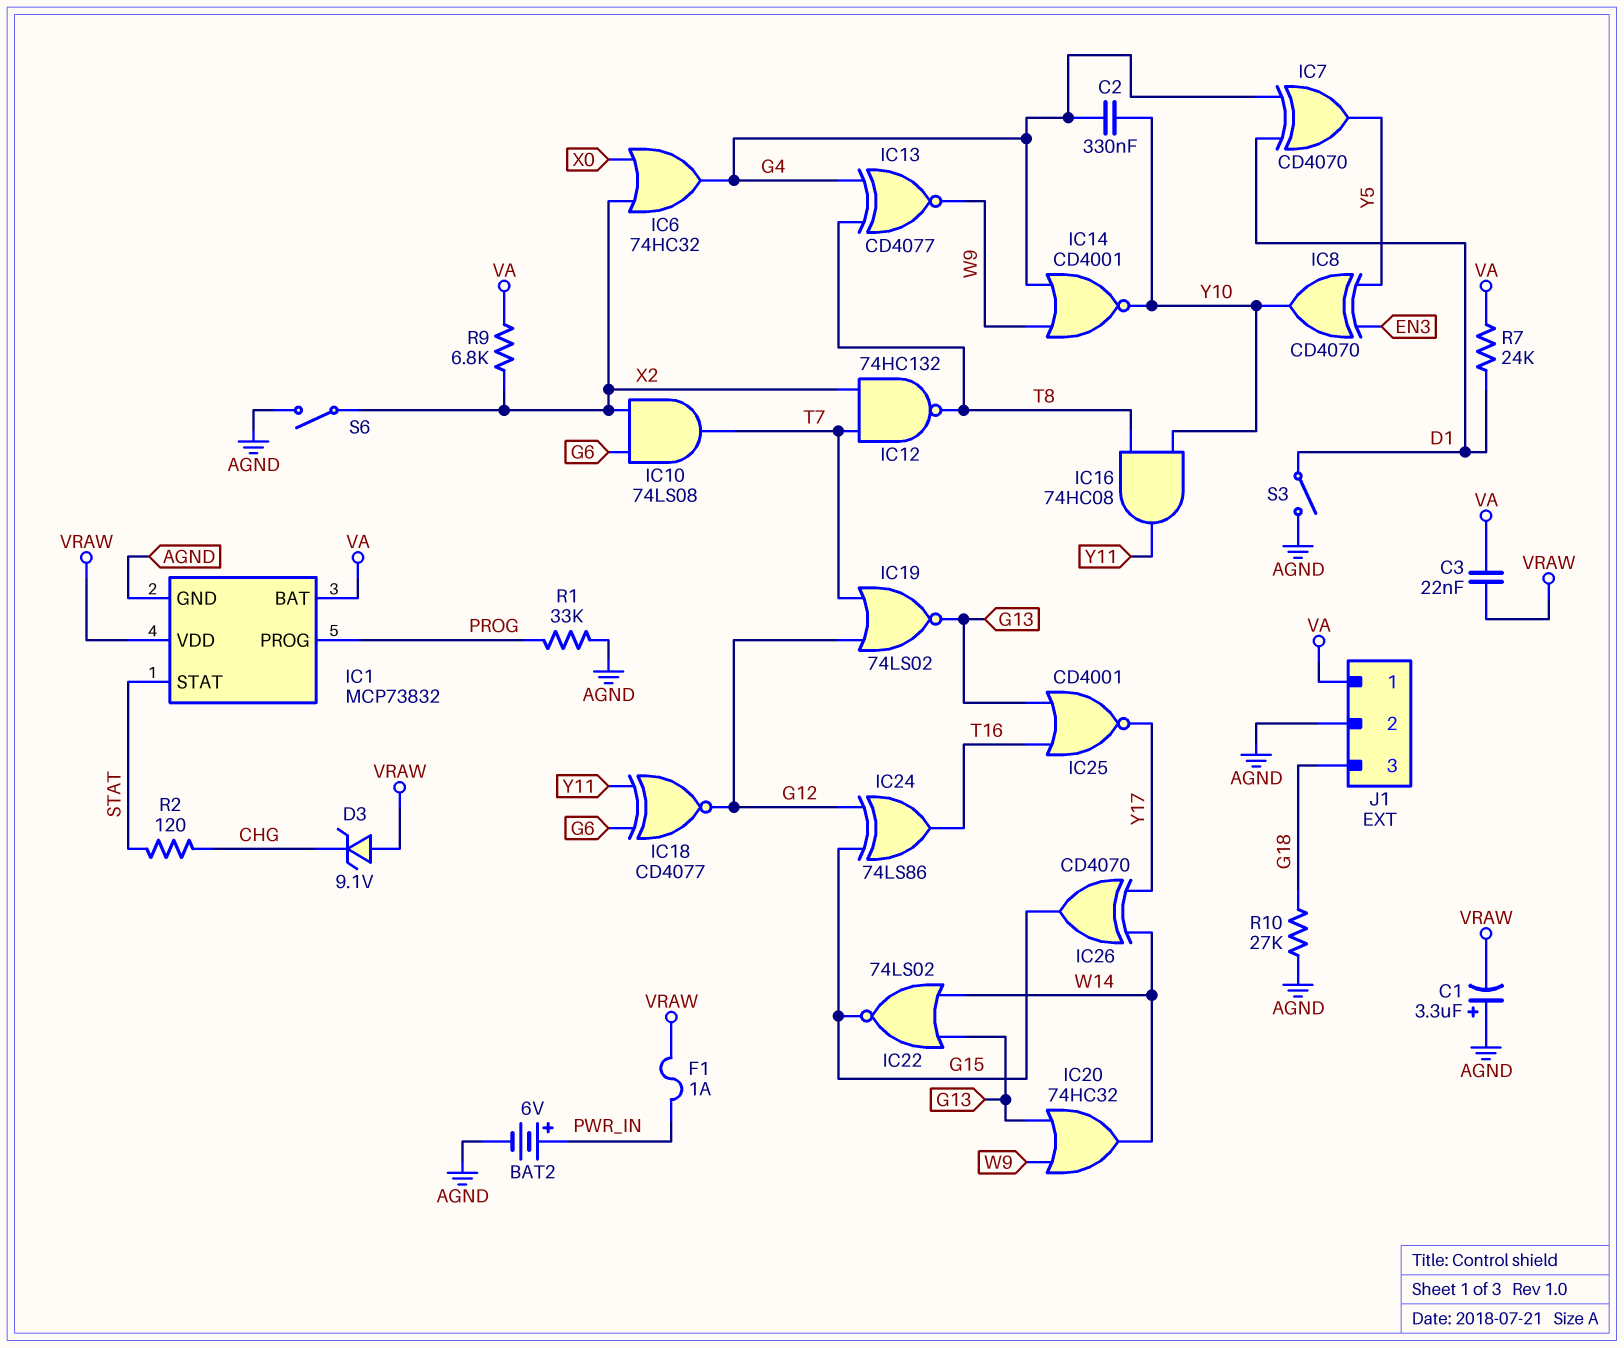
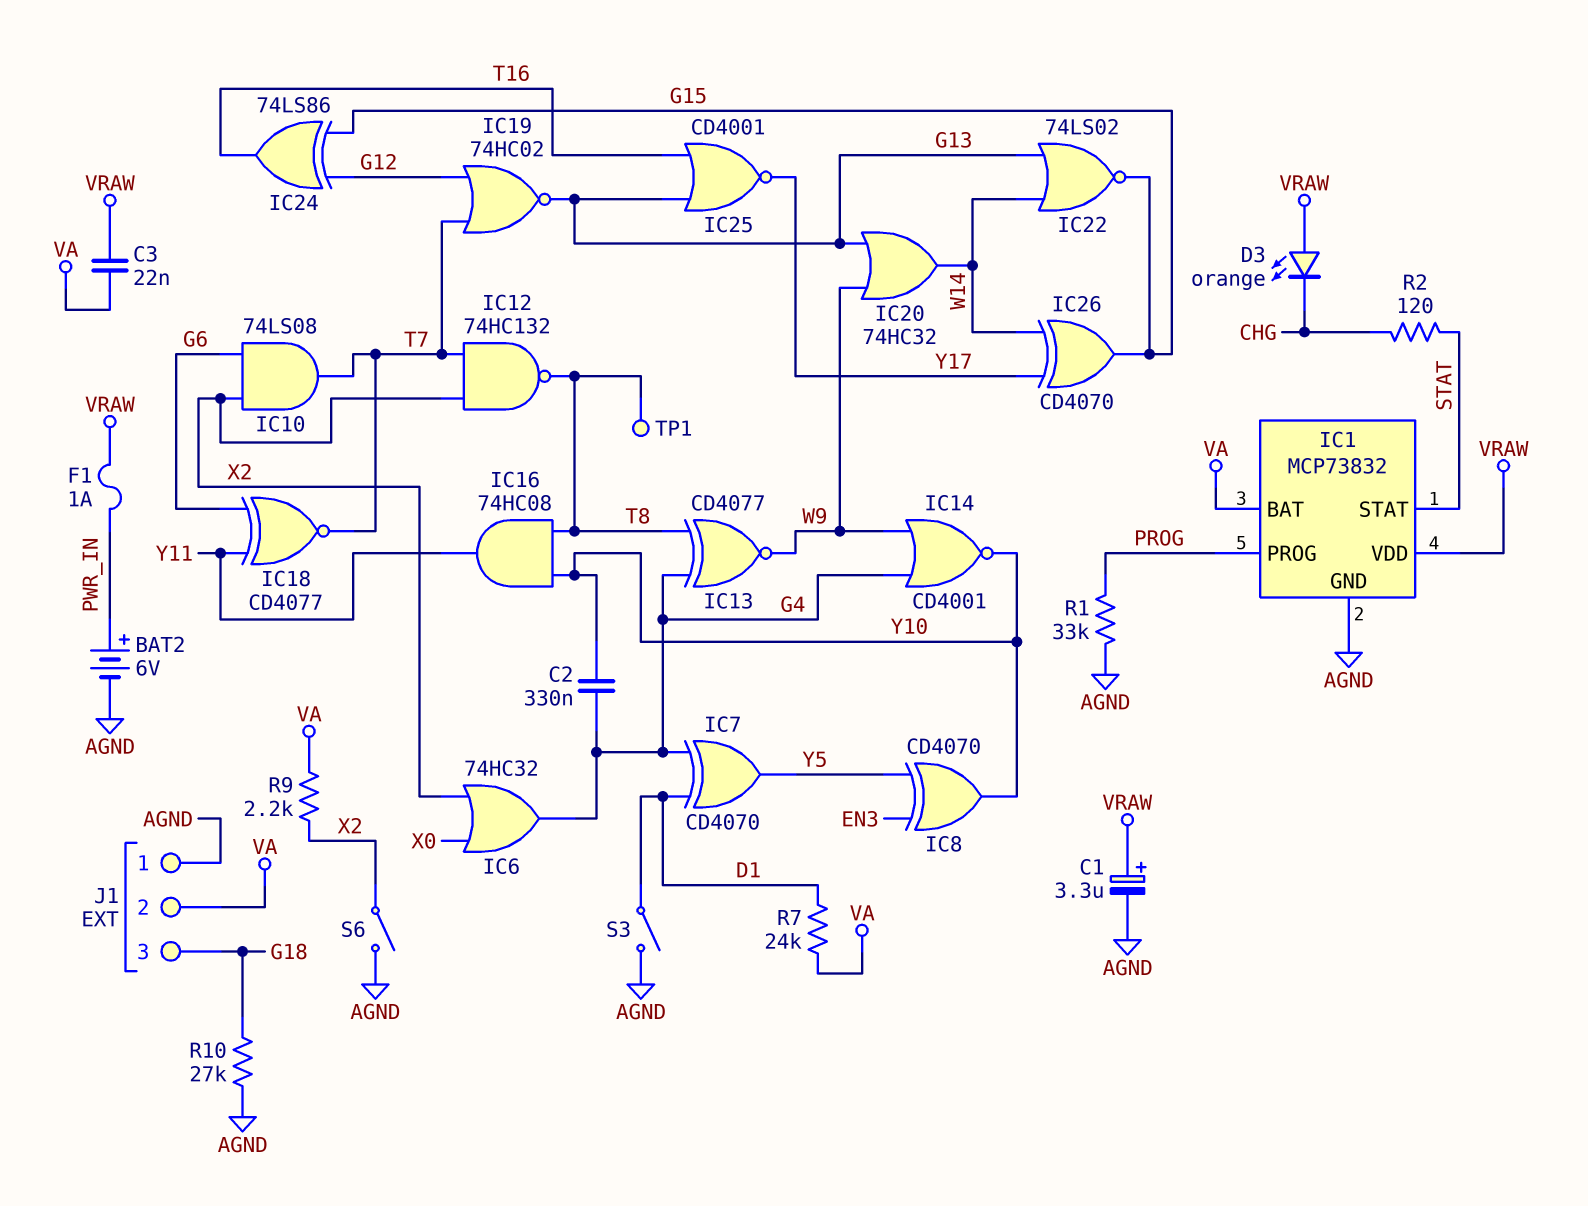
C1: 3.3uF (plus AGND, minus VRAW) -> 3.3uF (plus VRAW, minus AGND)
D3: zener 9.1V (A VRAW, K CHG) -> LED orange (A VRAW, K CHG)
IC18: XNOR CD4077 (in G6, in Y11, out G12) -> XNOR CD4077 (in G6, in Y11, out T7)
IC19: NOR 74LS02 (in G12, in T7, out G13) -> NOR 74HC02 (in G12, in T7, out G13)
J1 pin 1: VA -> AGND
J1 pin 2: AGND -> VA
R9: 6.8k (VA, X2) -> 2.2k (VA, X2)
TP1: none -> test point (T8)

